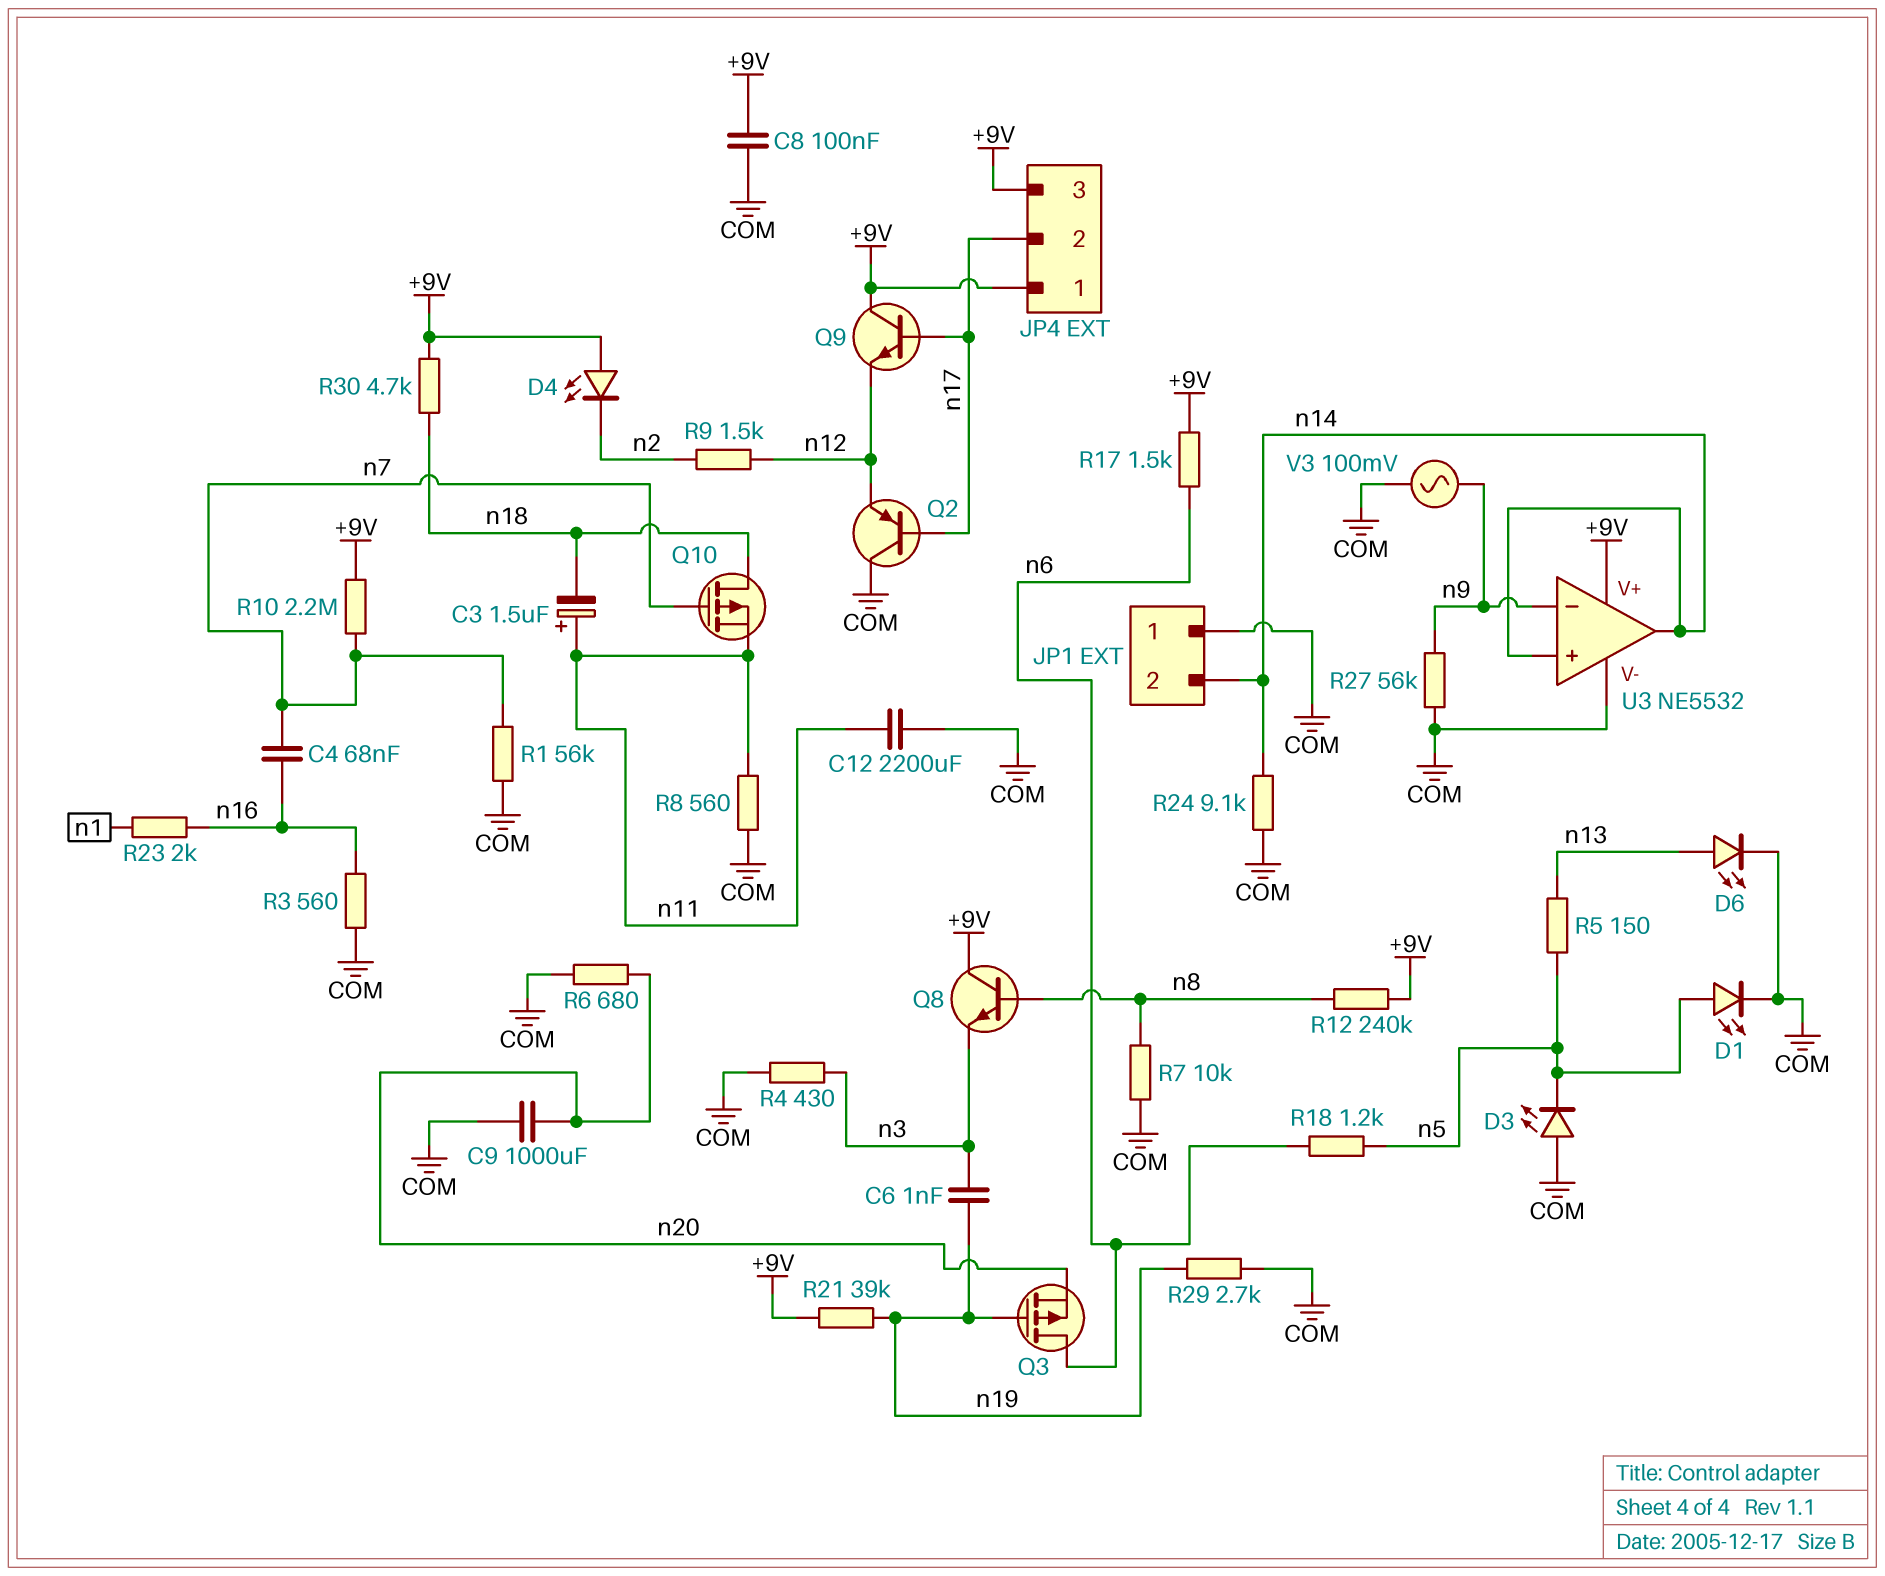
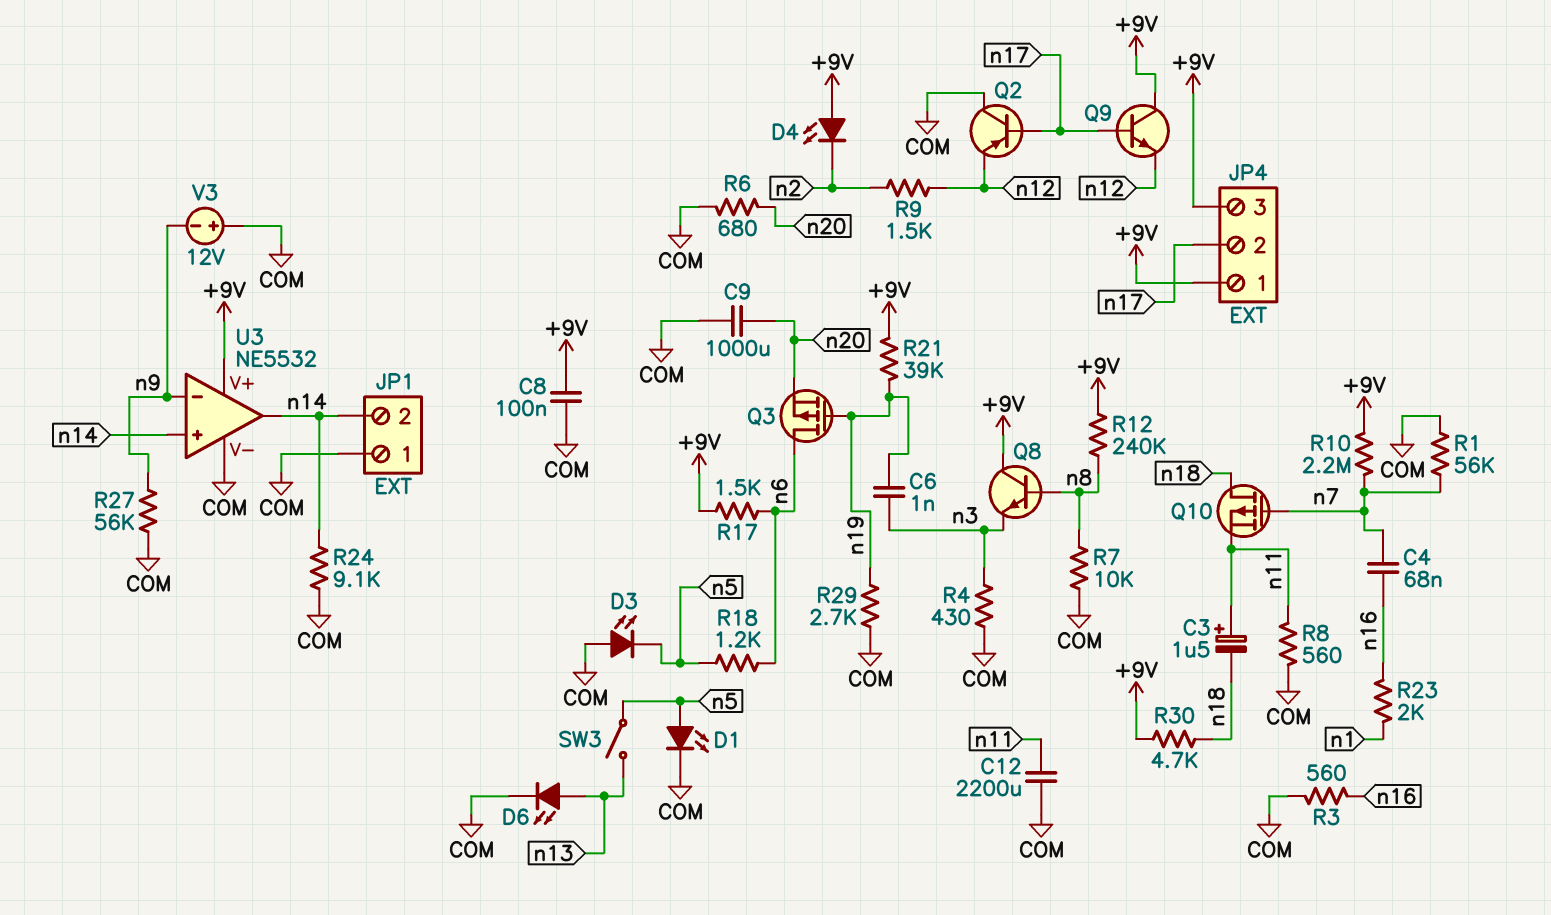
R5: 150 (n5, n13) -> none
SW3: none -> switch (n5, n13)
V3: AC 100mV (COM, n9) -> 12V (plus COM, minus n9)

